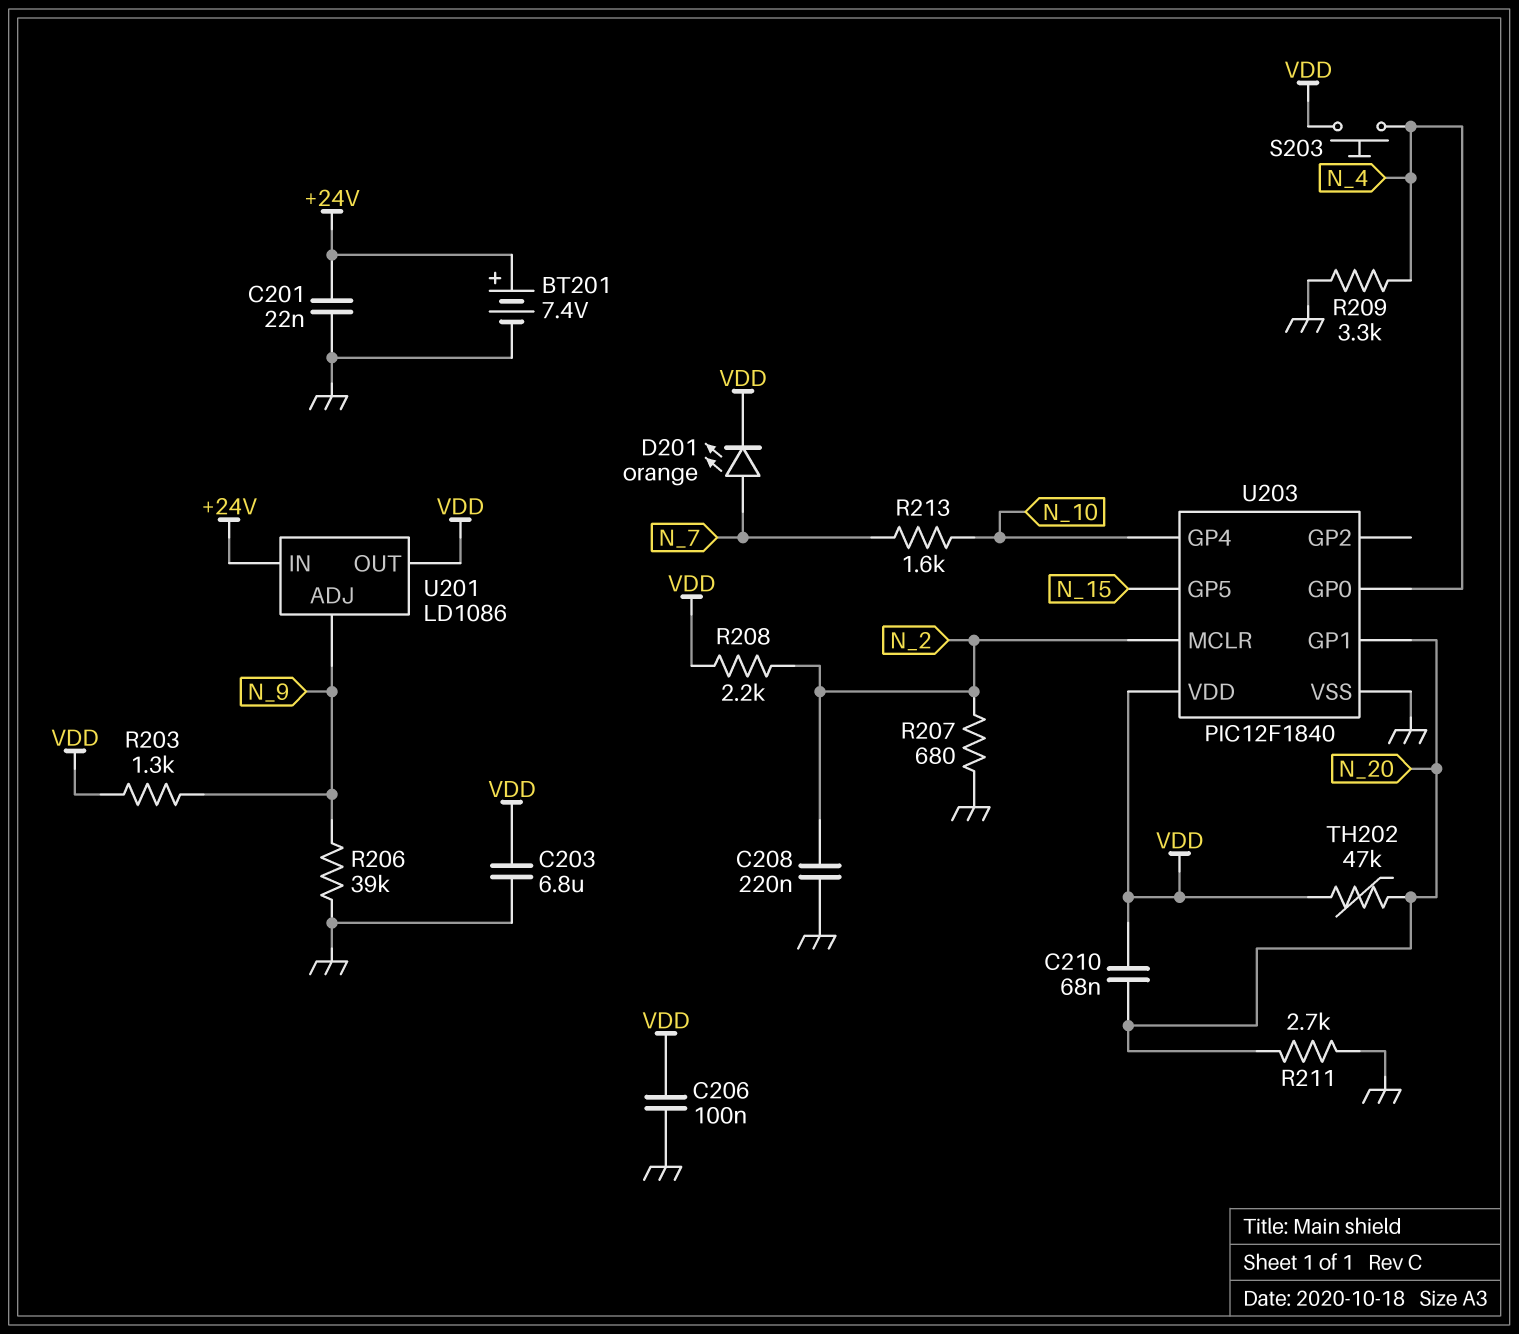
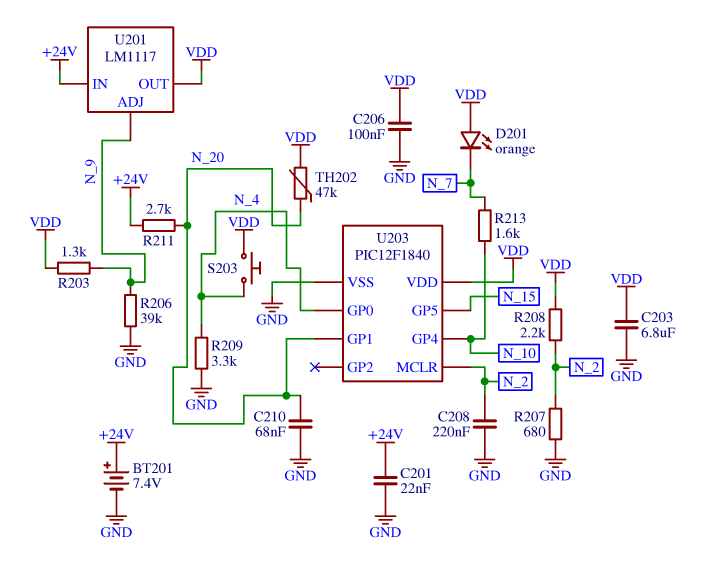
C210: 68nF (N_20, VDD) -> 68nF (GND, N_20)
D201: LED orange (A N_7, K VDD) -> LED orange (A VDD, K N_7)
R211: 2.7k (GND, N_20) -> 2.7k (+24V, N_20)
U201: LD1086 -> LM1117

